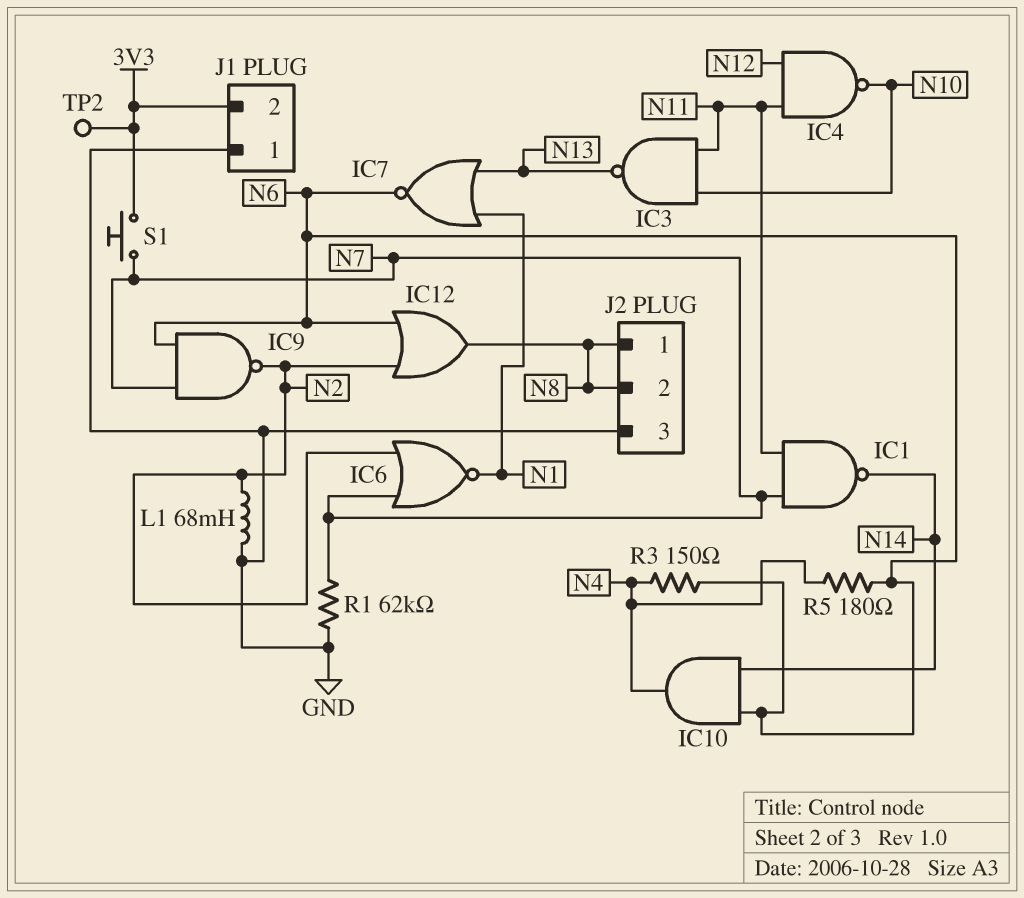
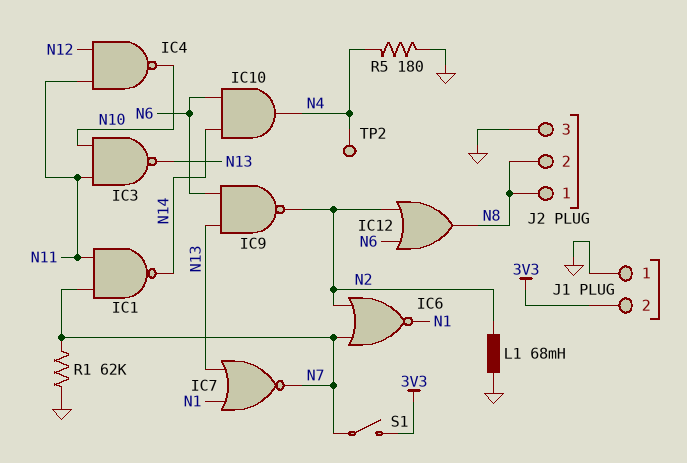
IC7: NOR (in N1, in N13, out N6) -> NOR (in N1, in N13, out N7)
IC9: NAND (in N6, in N7, out N2) -> NAND (in N6, in N13, out N2)
R3: 150 (N4, N6) -> none
R5: 180 (N4, N6) -> 180 (GND, N4)
S1: button (3V3, N7) -> switch (3V3, N7)
TP2: test point (3V3) -> test point (N4)

